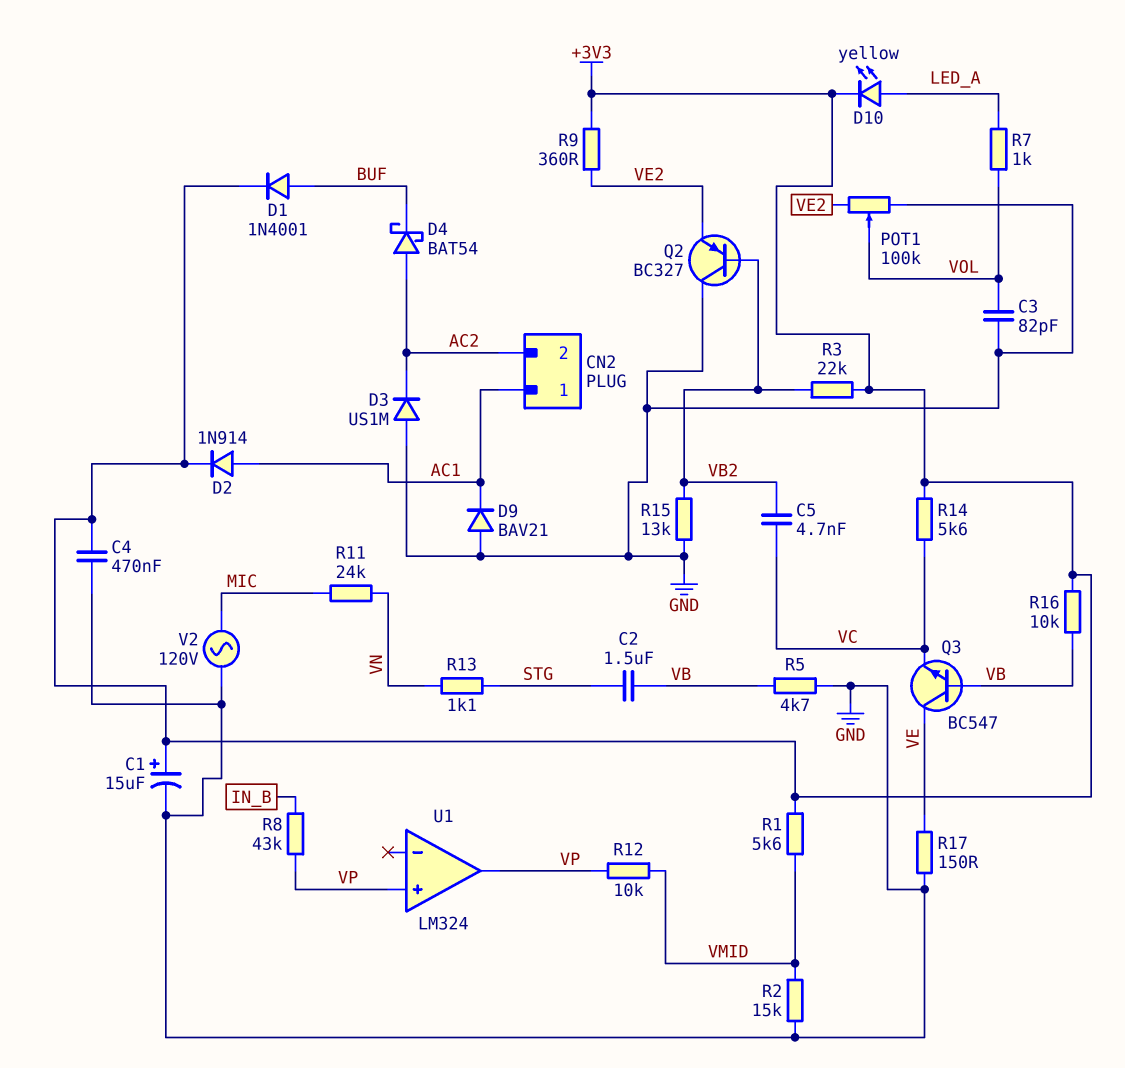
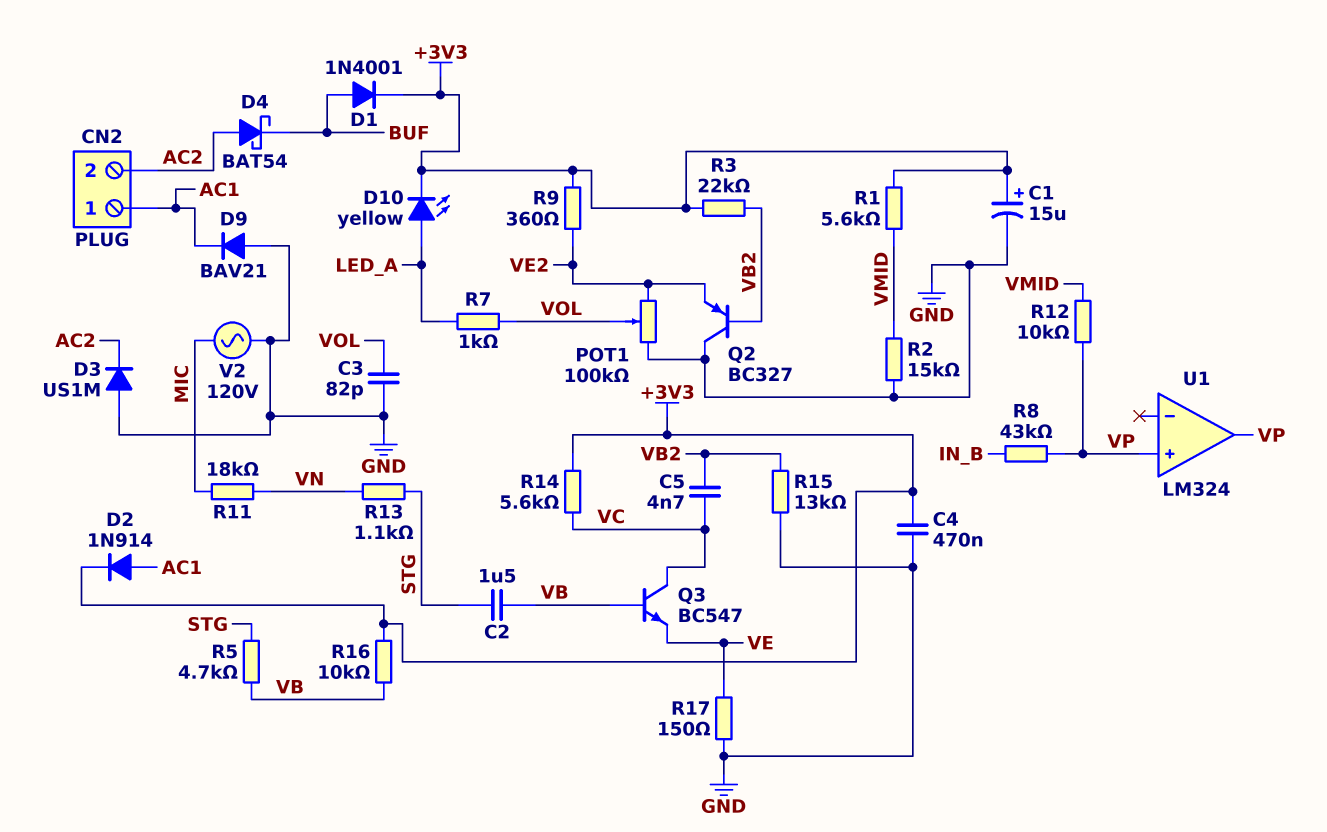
Q3: NPN BC547 (B VB, C VE, E VC) -> NPN BC547 (B VB, C VC, E VE)
R5: 4.7k (GND, VB) -> 4.7k (STG, VB)
R11: 24k (MIC, VN) -> 18k (MIC, VN)

